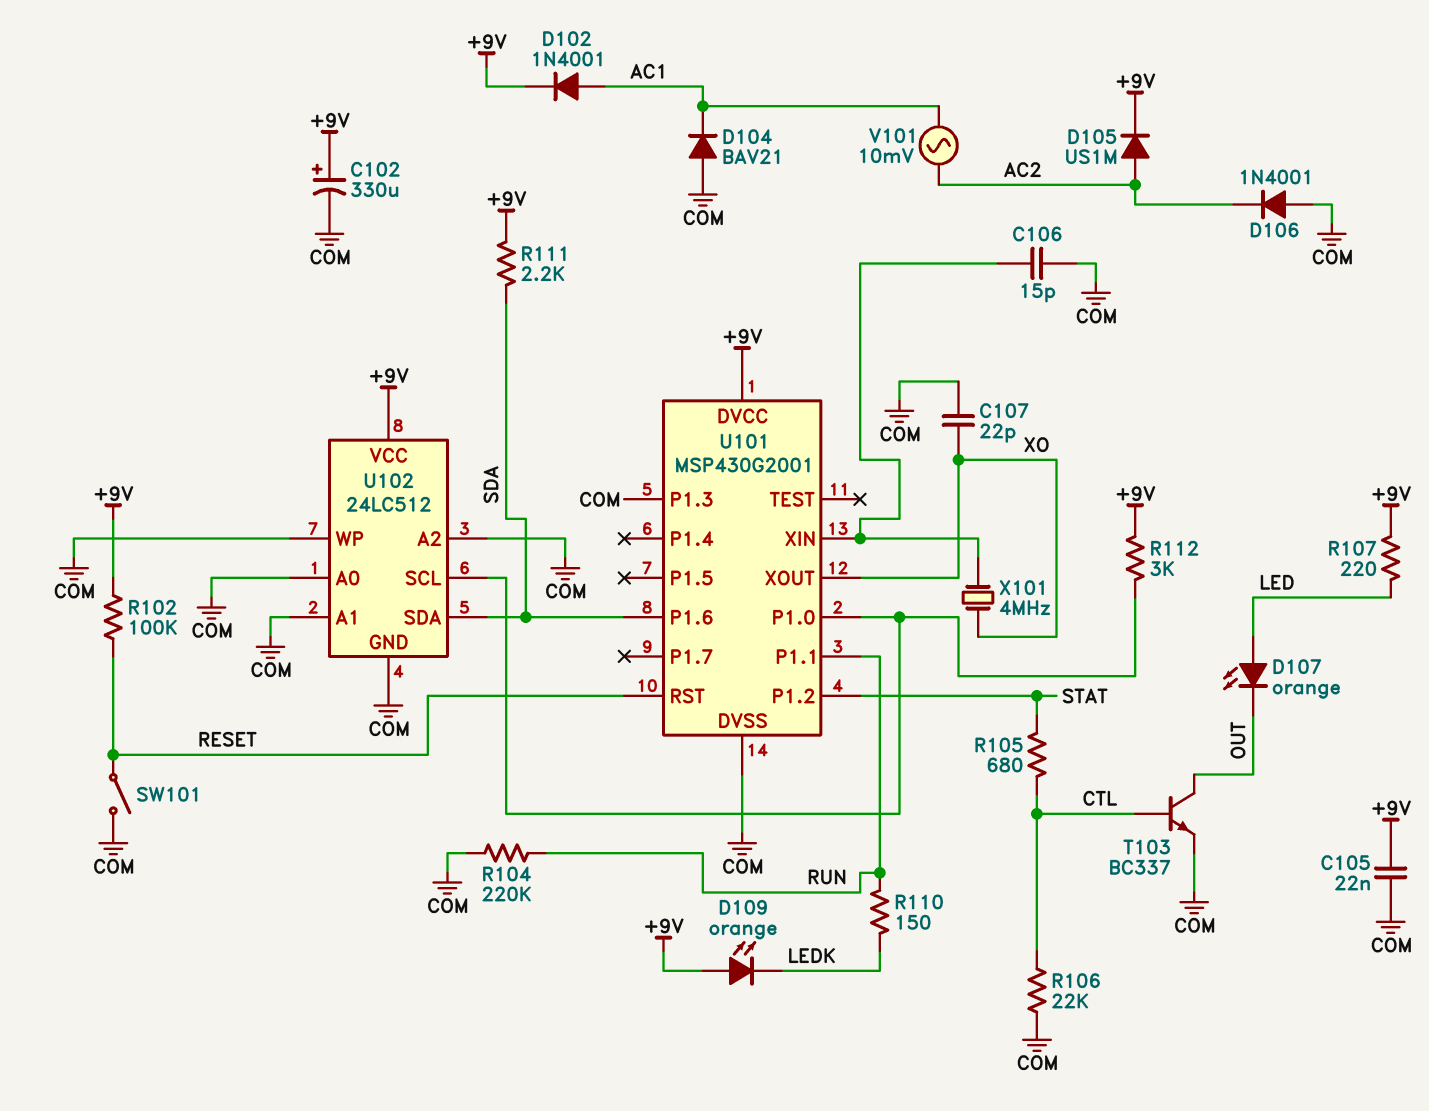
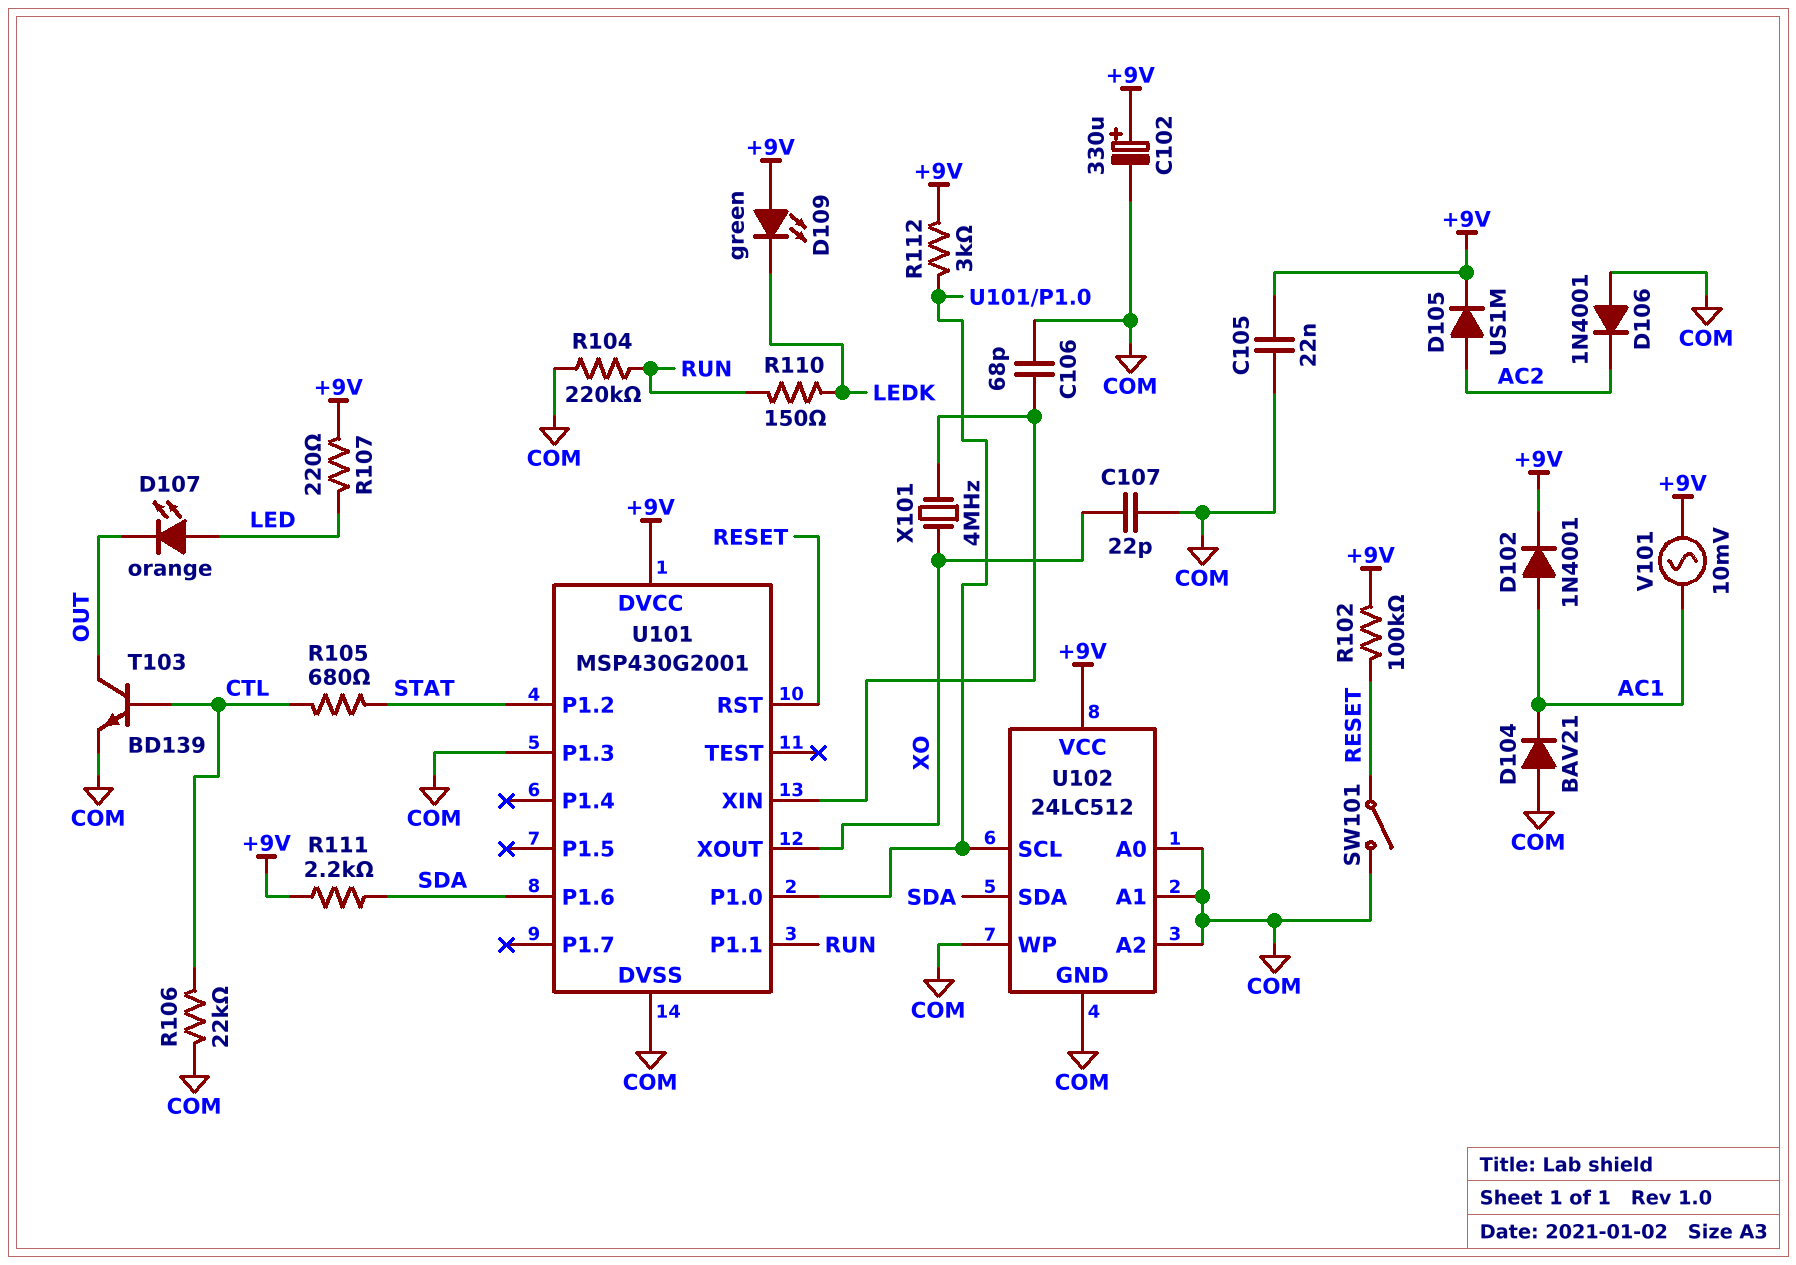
C106: 15pF (COM, U101/XIN) -> 68pF (COM, U101/XIN)
D109: LED orange (A +9V, K LEDK) -> LED green (A +9V, K LEDK)
T103: NPN BC337 (B CTL, C OUT, E COM) -> NPN BD139 (B CTL, C OUT, E COM)
V101: AC 10mV (AC1, AC2) -> AC 10mV (+9V, AC1)

